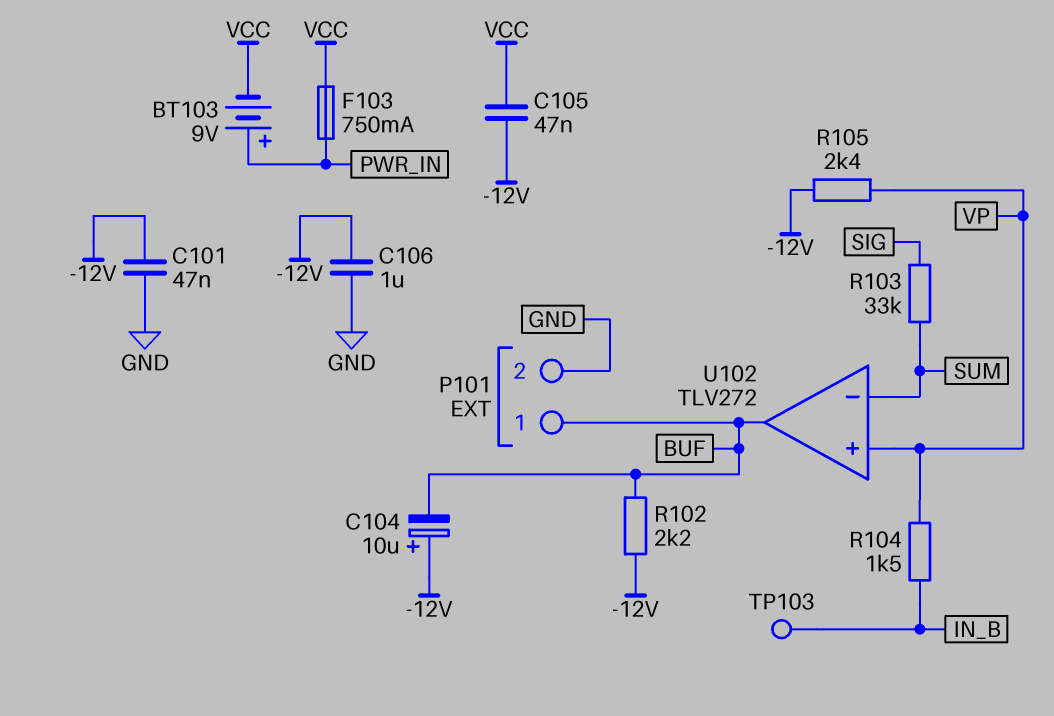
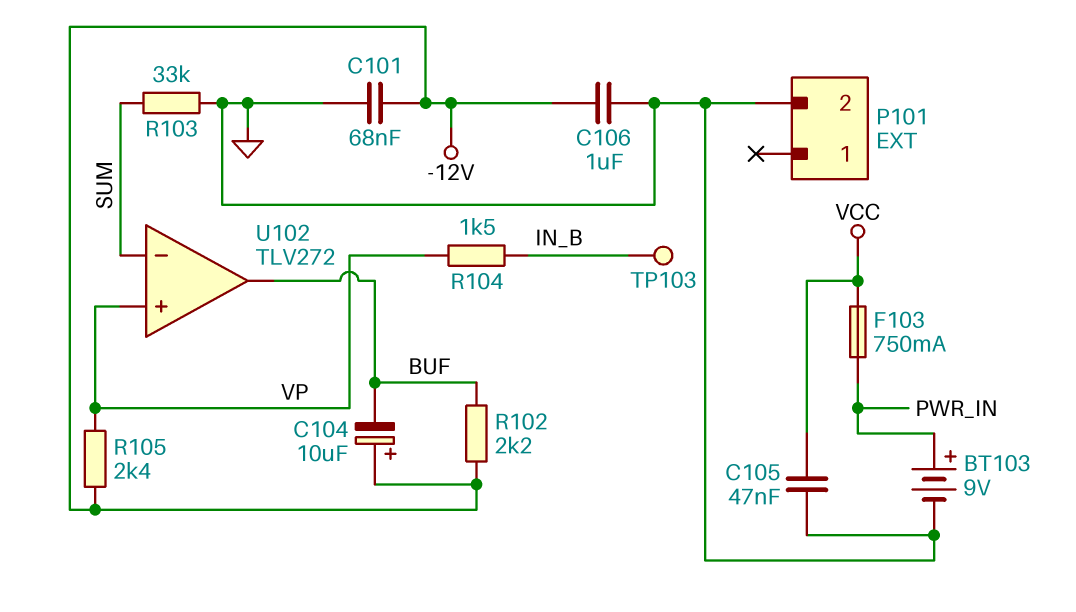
BT103: 9V (plus PWR_IN, minus VCC) -> 9V (plus PWR_IN, minus GND)
C101: 47nF (-12V, GND) -> 68nF (-12V, GND)
C105: 47nF (-12V, VCC) -> 47nF (GND, VCC)
P101 pin 1: BUF -> none
R103: 33k (SIG, SUM) -> 33k (GND, SUM)

